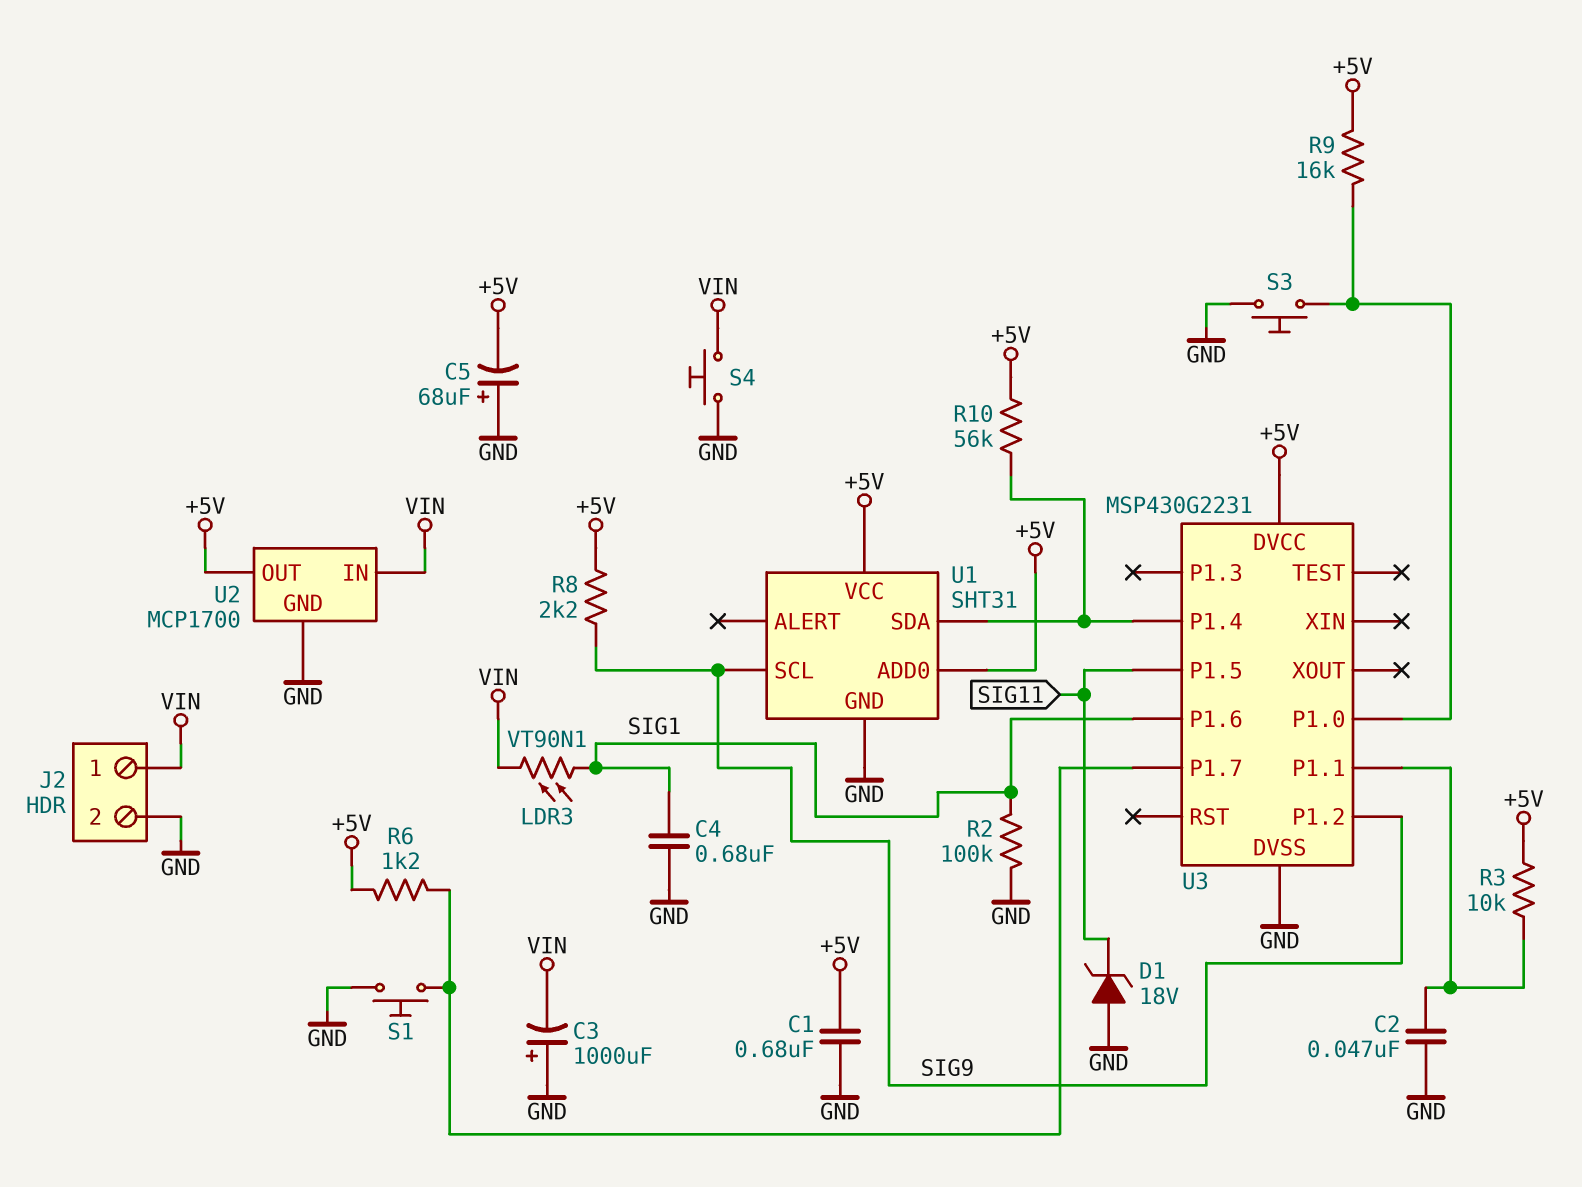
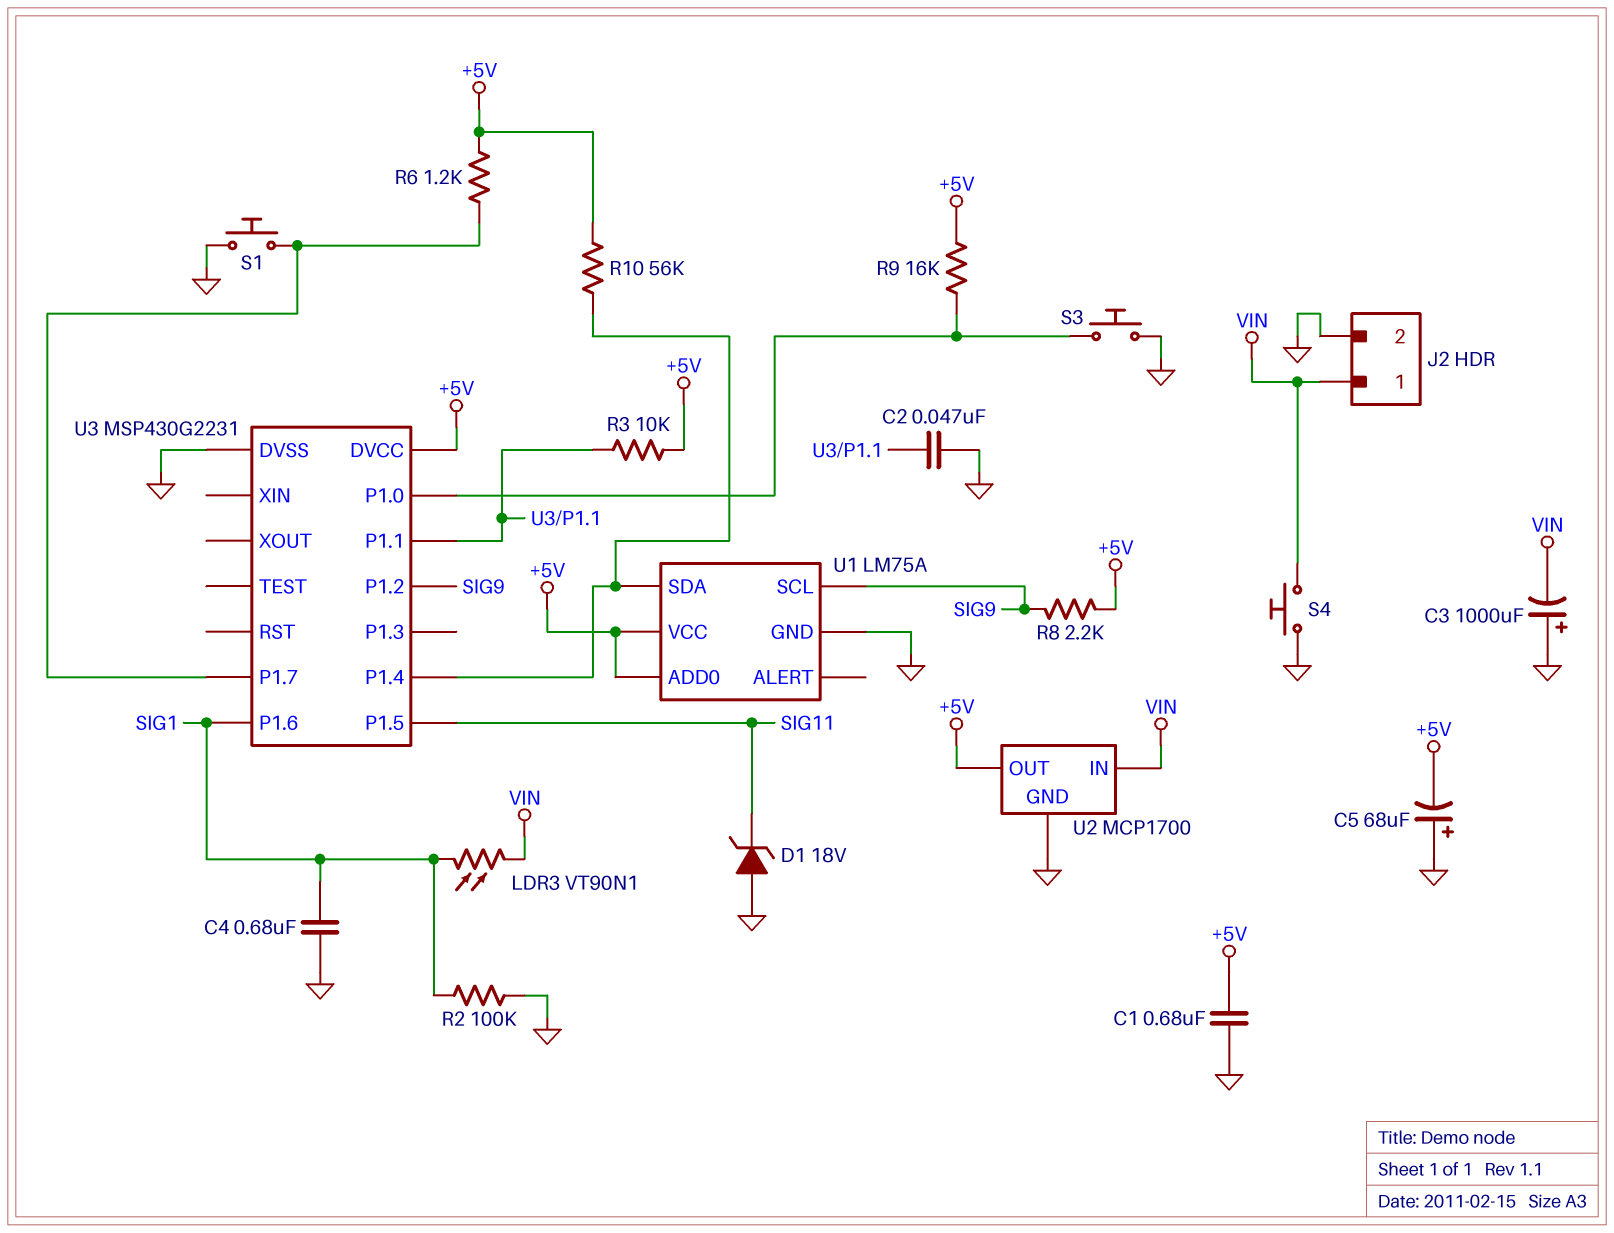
U1: SHT31 -> LM75A

